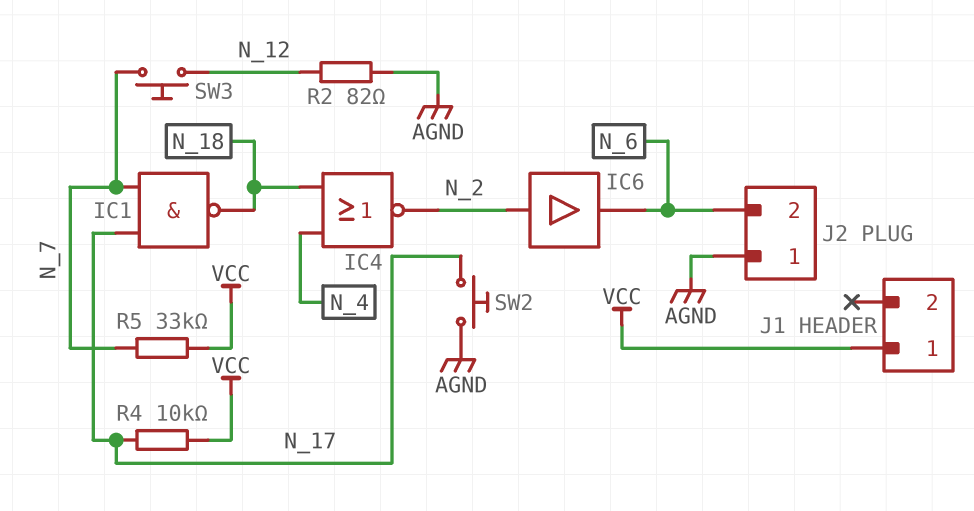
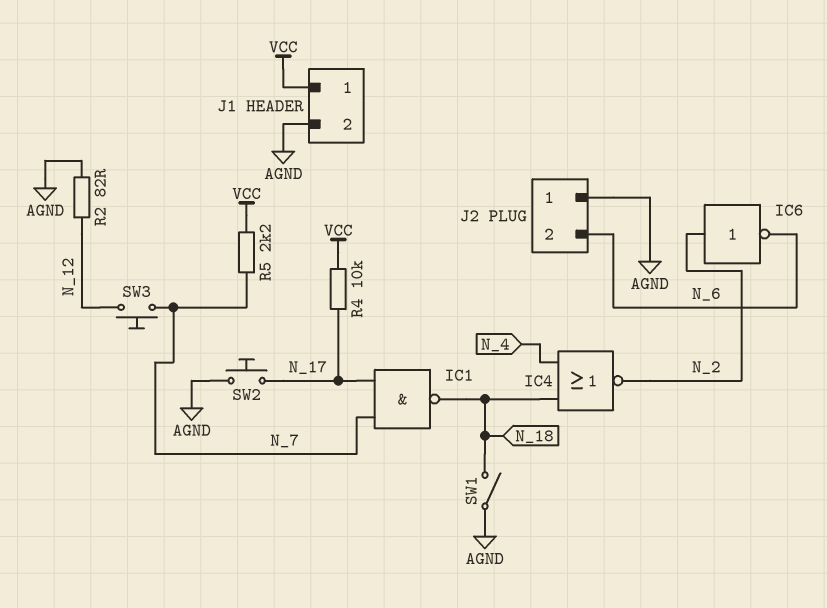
IC6: buffer (in N_2, out N_6) -> NOT (in N_2, out N_6)
J1 pin 2: none -> AGND
R5: 33k (N_7, VCC) -> 2.2k (N_7, VCC)
SW1: none -> switch (AGND, N_18)

